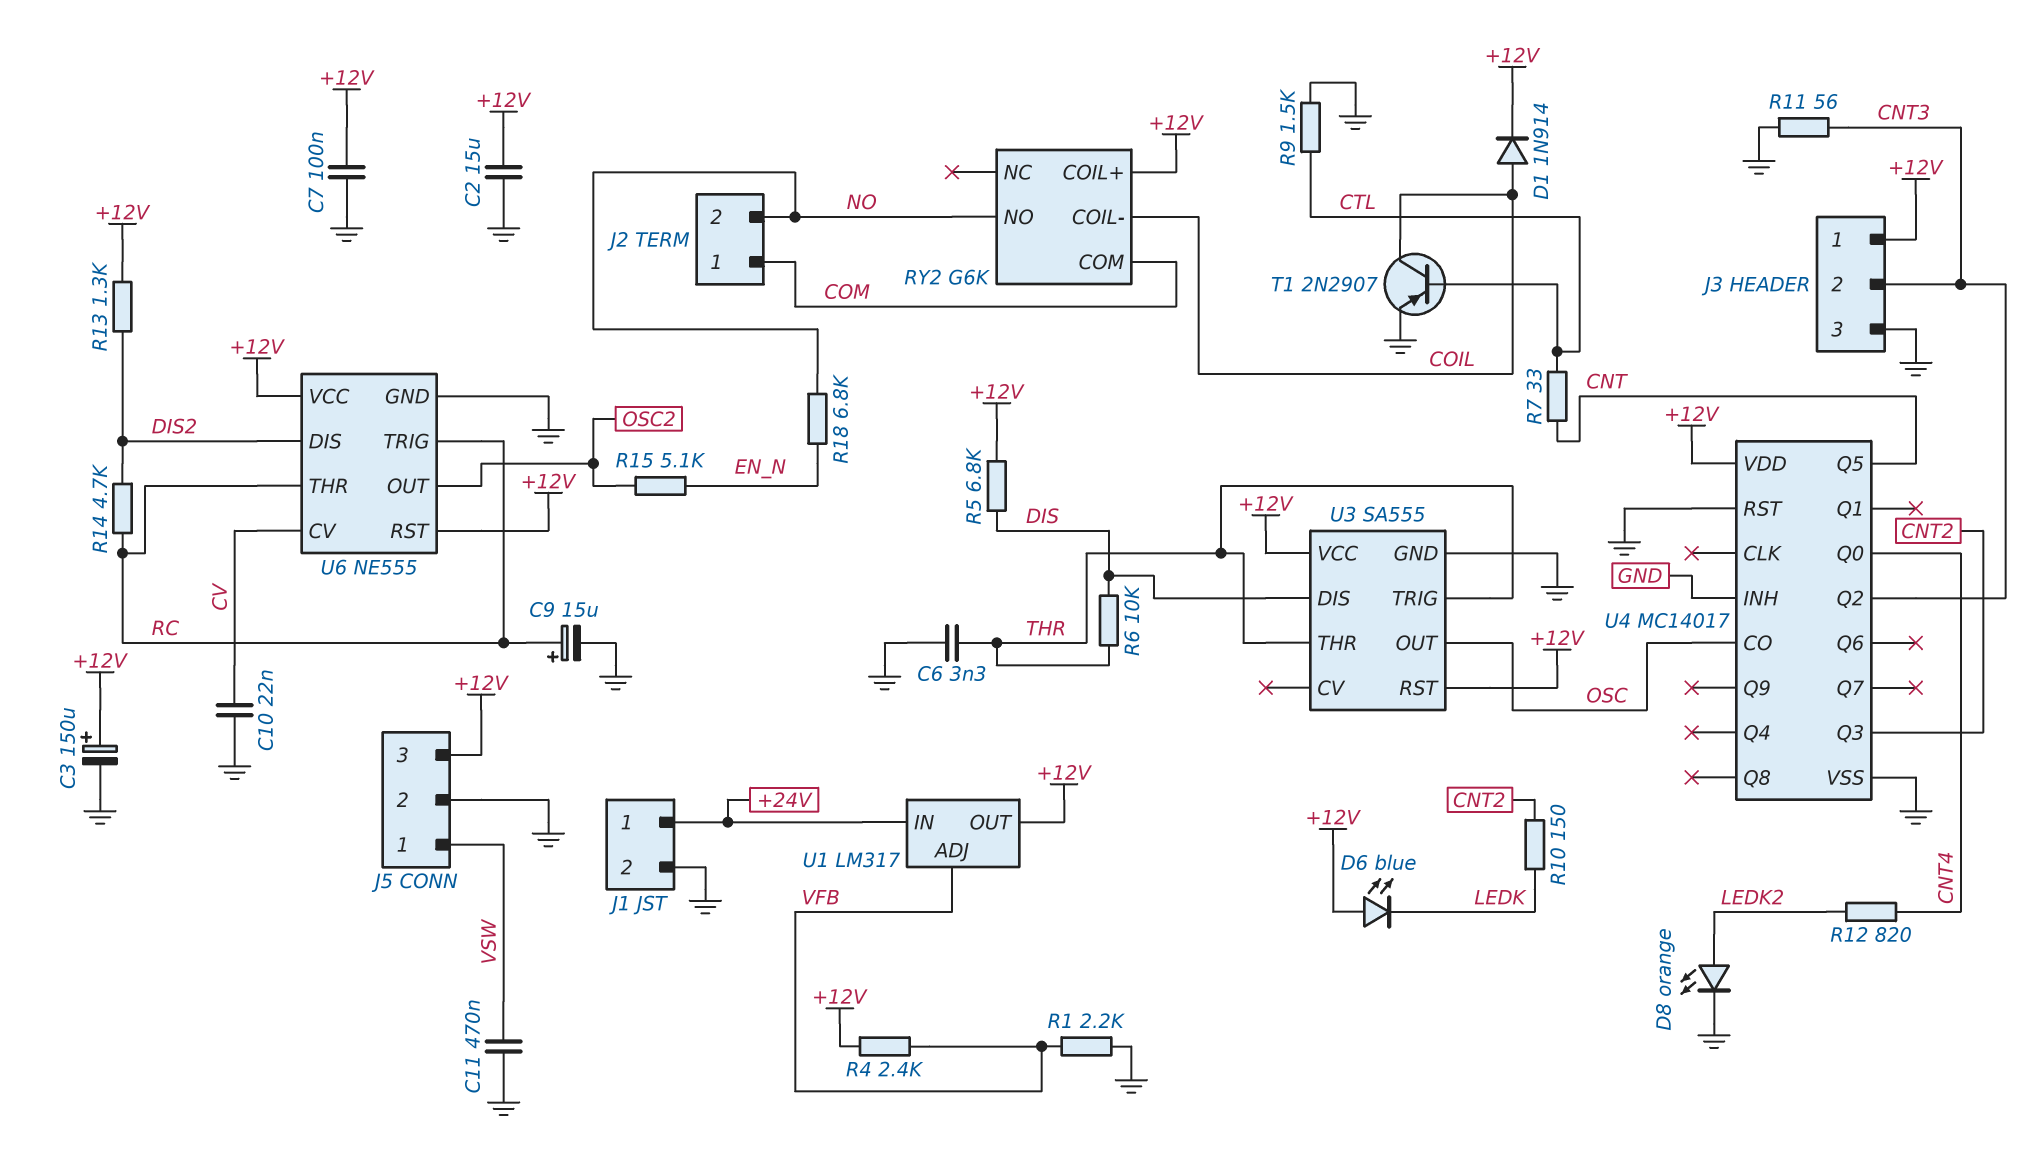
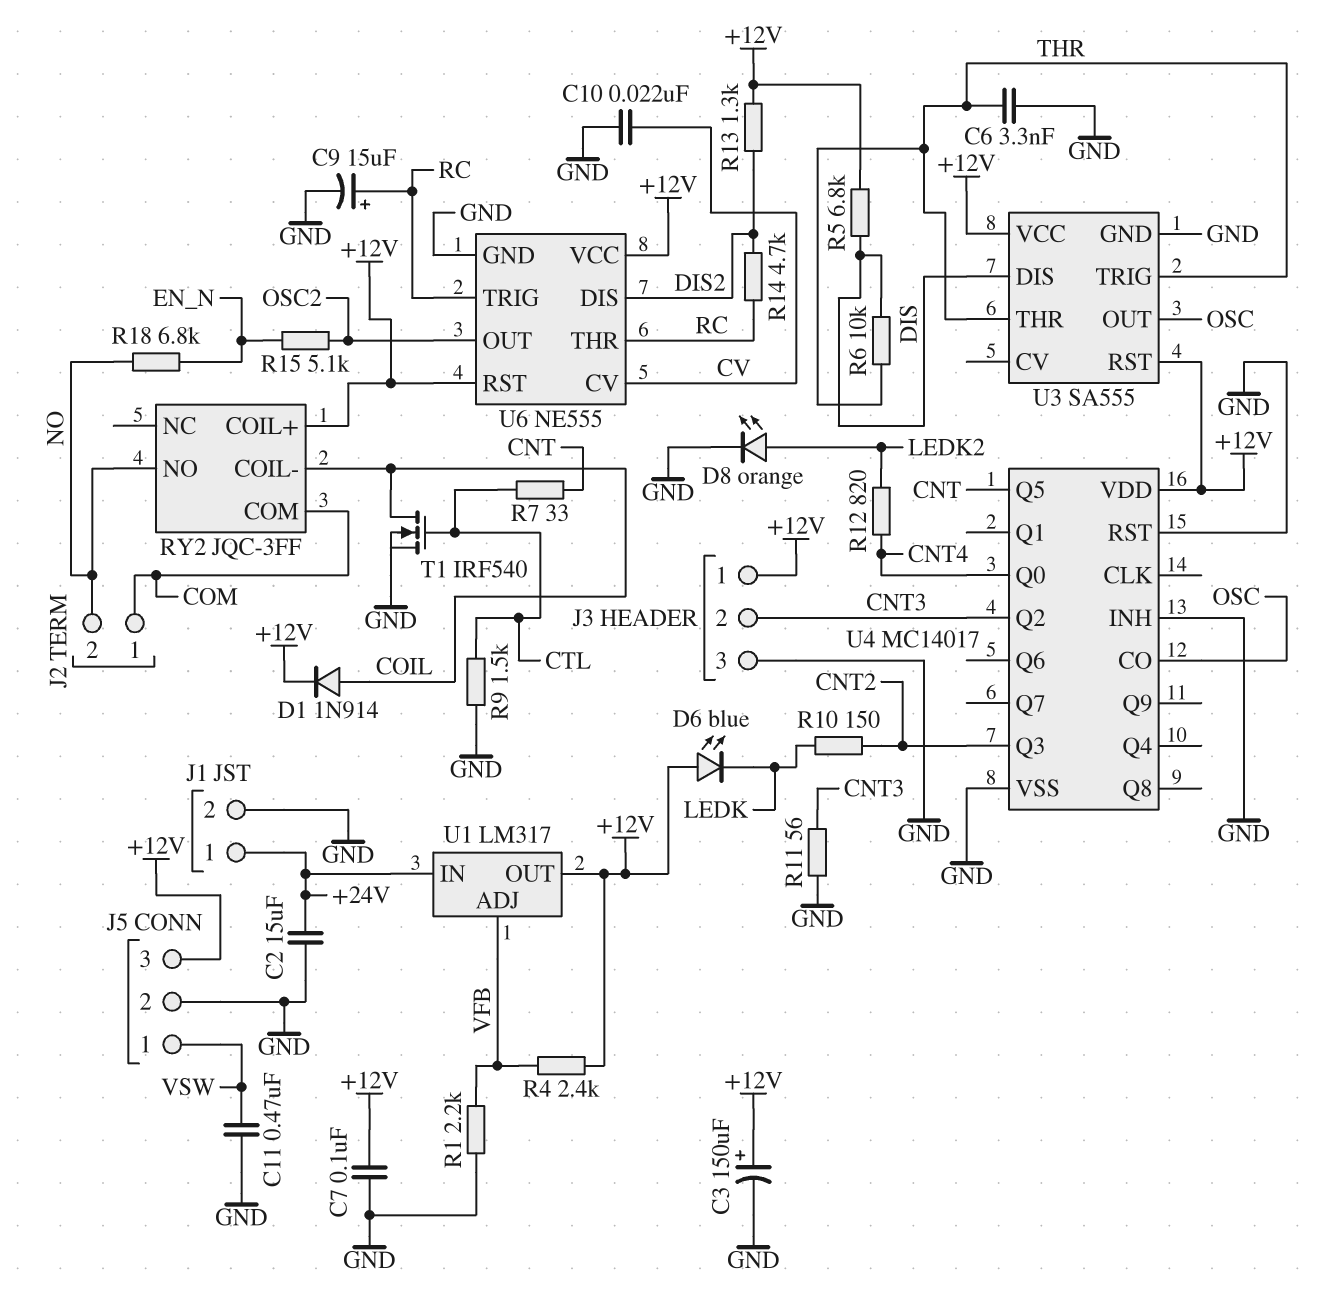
C2: 15uF (+12V, GND) -> 15uF (+24V, GND)
RY2: G6K -> JQC-3FF
T1: PNP 2N2907 (B CTL, C COIL, E GND) -> NMOS IRF540 (G CTL, D COIL, S GND)

